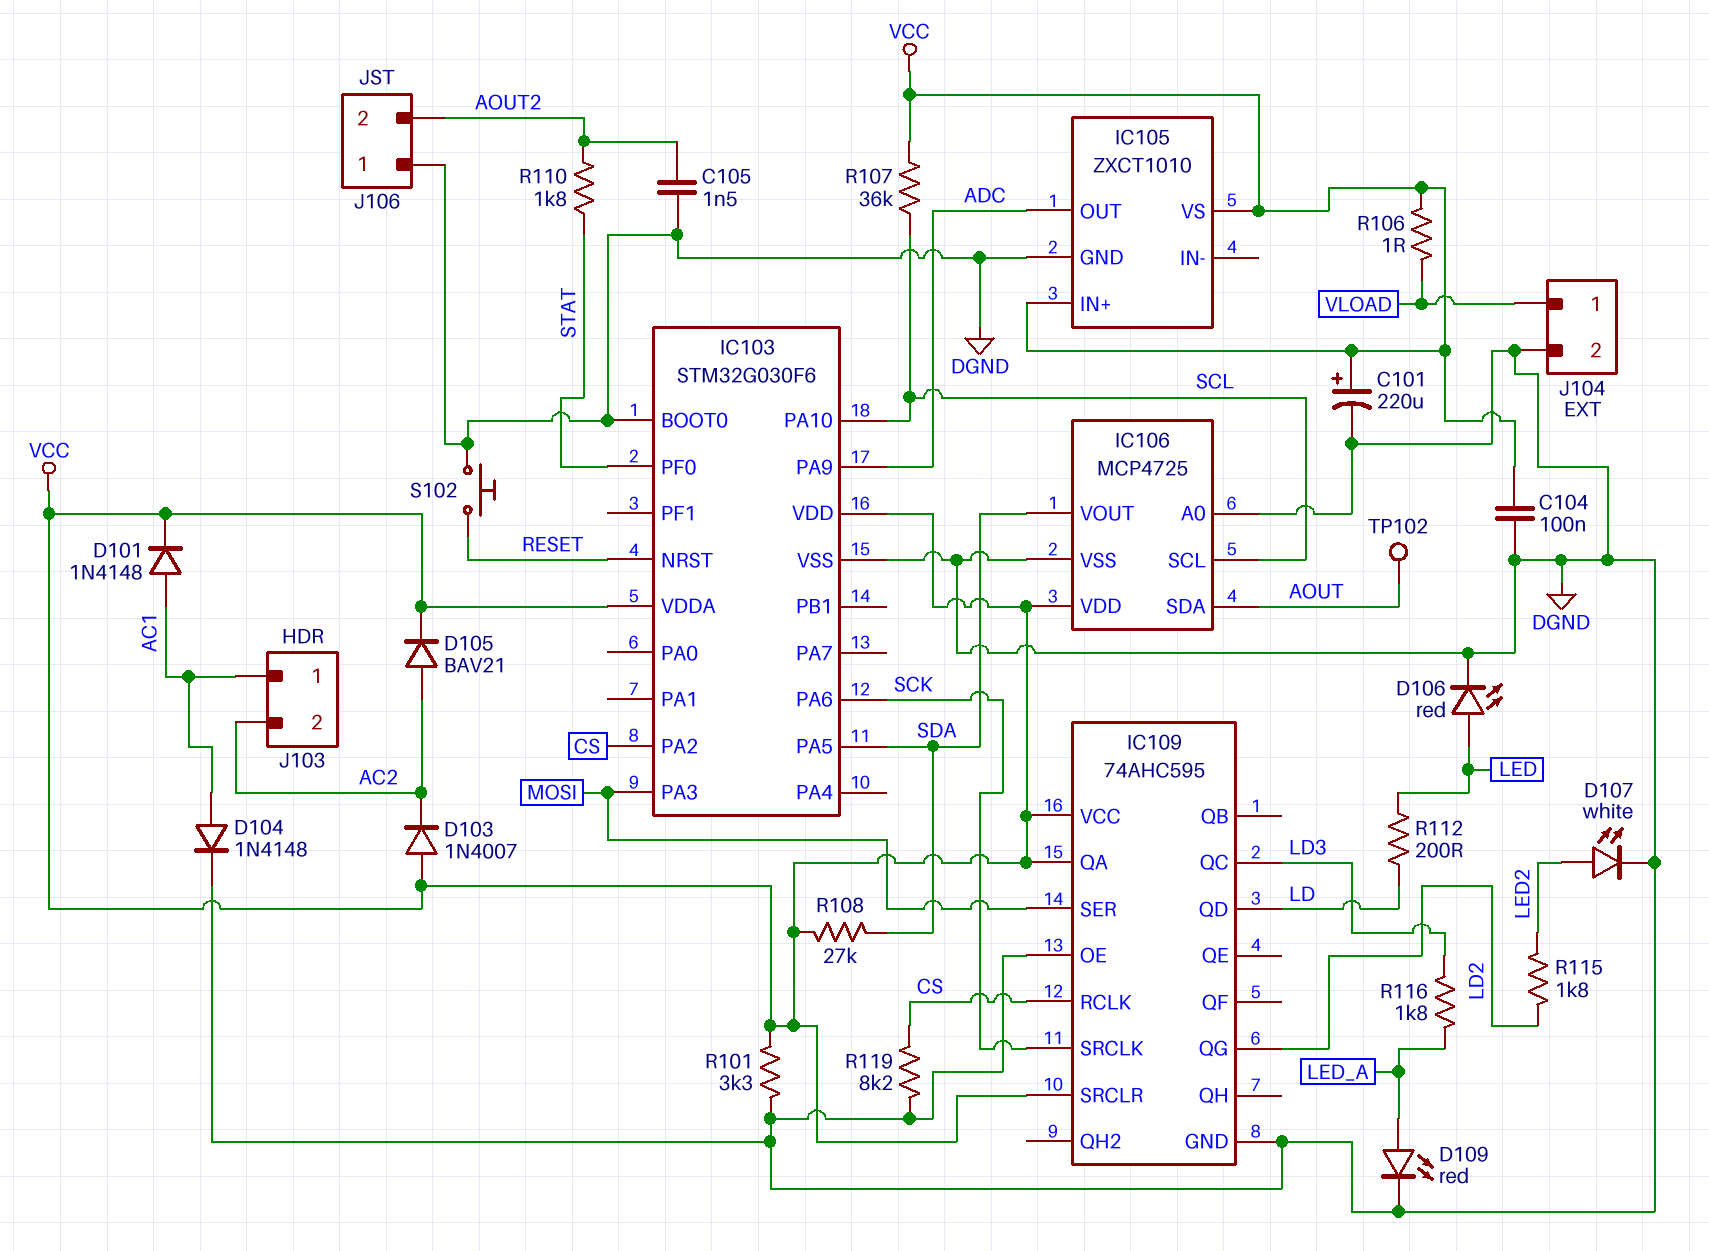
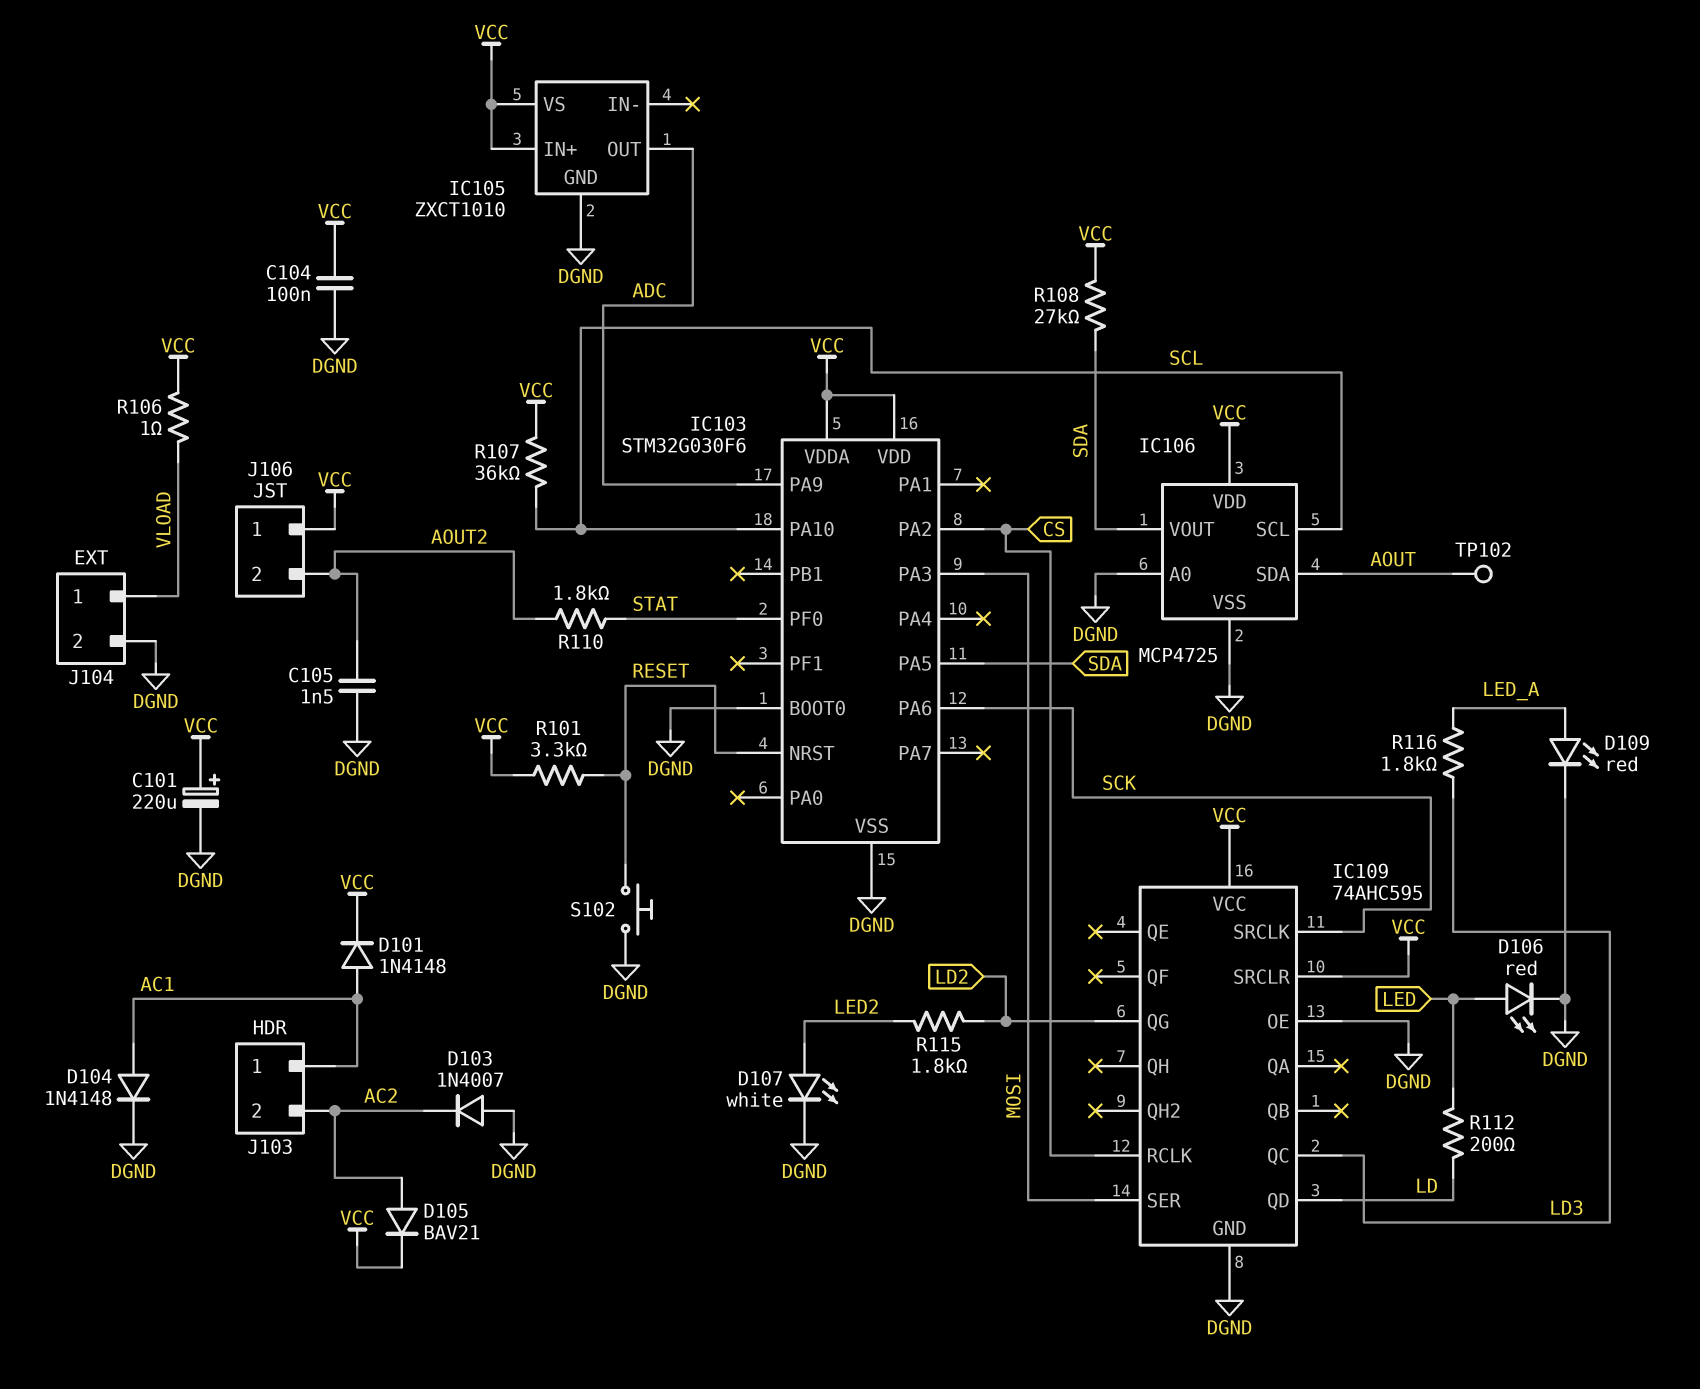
D103: diode 1N4007 (A VCC, K AC2) -> diode 1N4007 (A DGND, K AC2)
IC109 pin QA: VCC -> none
J106 pin 1: DGND -> VCC
R101: 3.3k (DGND, VCC) -> 3.3k (RESET, VCC)
R119: 8.2k (CS, DGND) -> none

